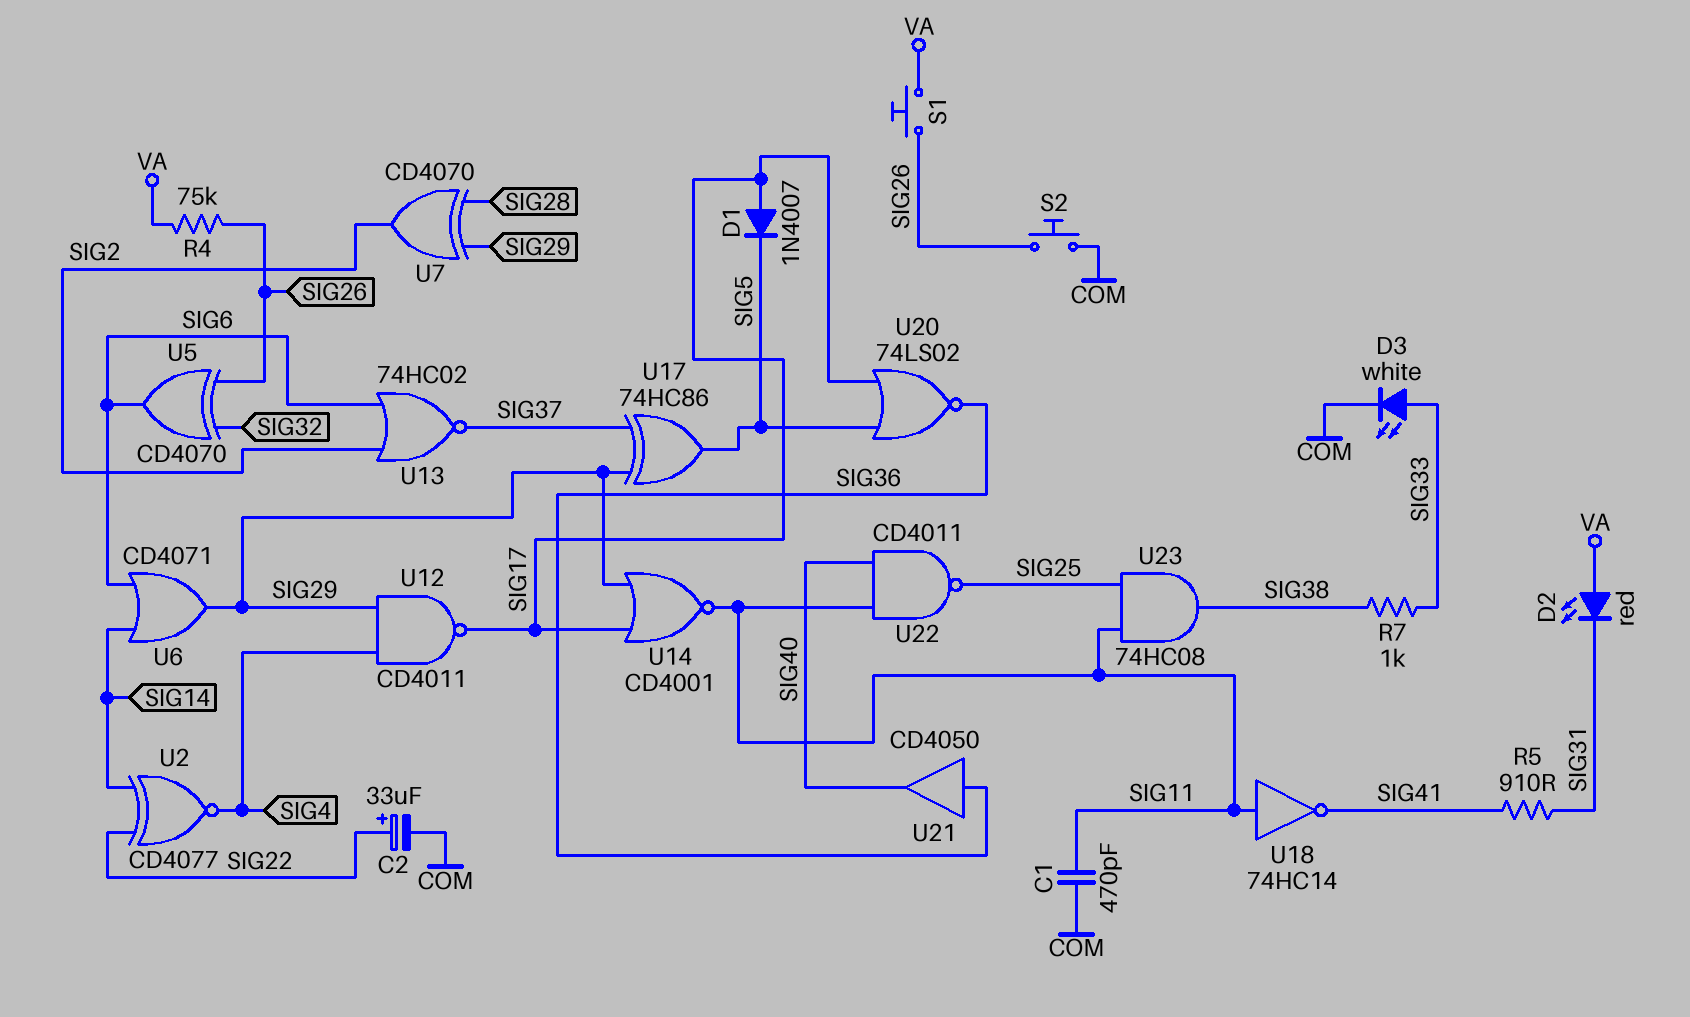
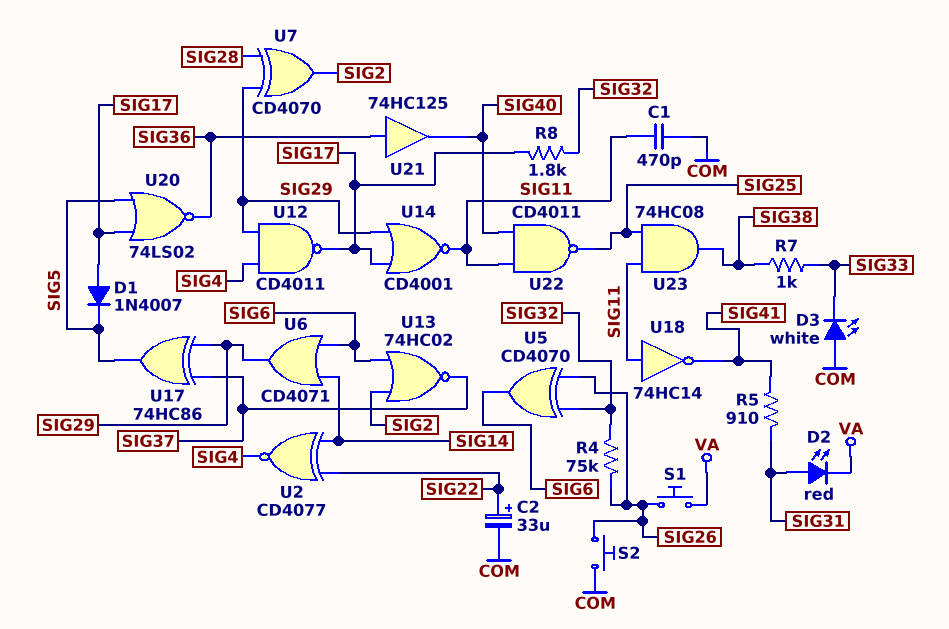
D2: LED red (A VA, K SIG31) -> LED red (A SIG31, K VA)
D3: LED white (A SIG33, K COM) -> LED white (A COM, K SIG33)
R4: 75k (SIG26, VA) -> 75k (SIG26, SIG32)
R8: none -> 1.8k (SIG17, SIG32)
U21: buffer CD4050 (in SIG36, out SIG40) -> buffer 74HC125 (in SIG36, out SIG40)

